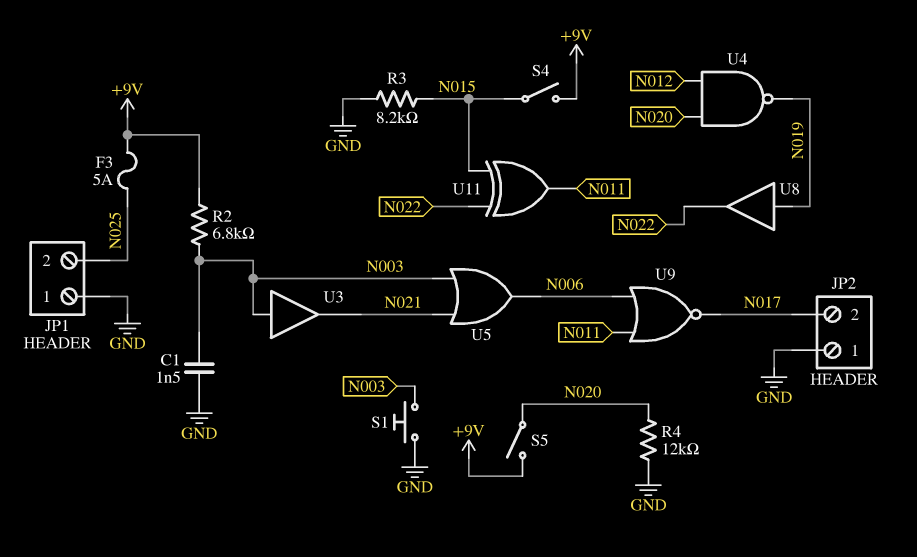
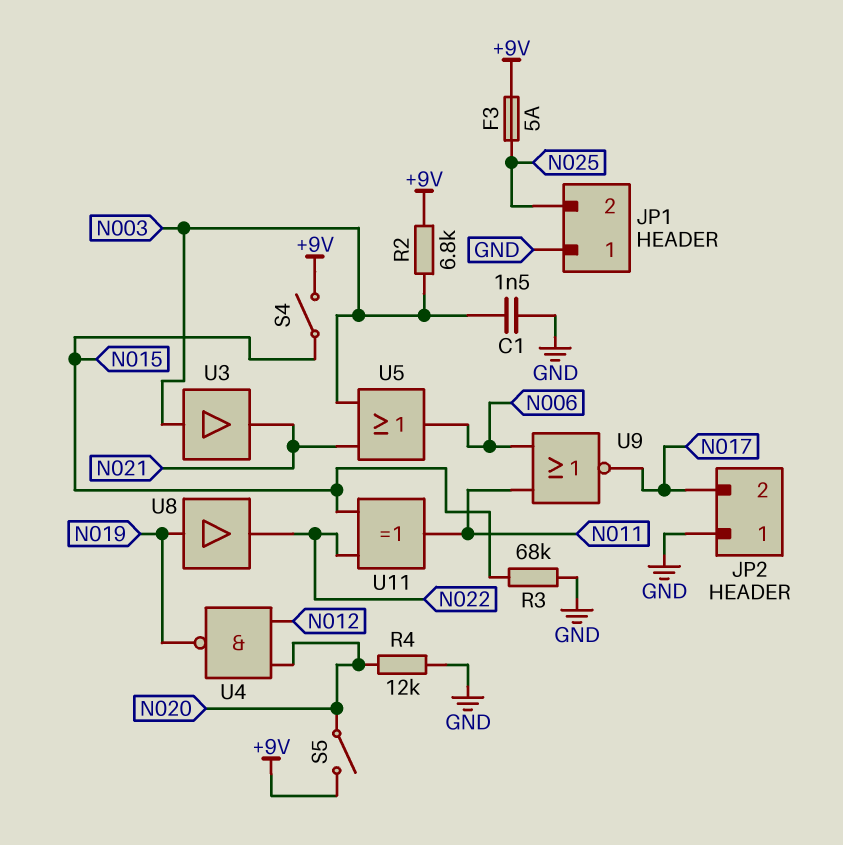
R3: 8.2k (GND, N015) -> 68k (GND, N015)
S1: button (GND, N003) -> none

